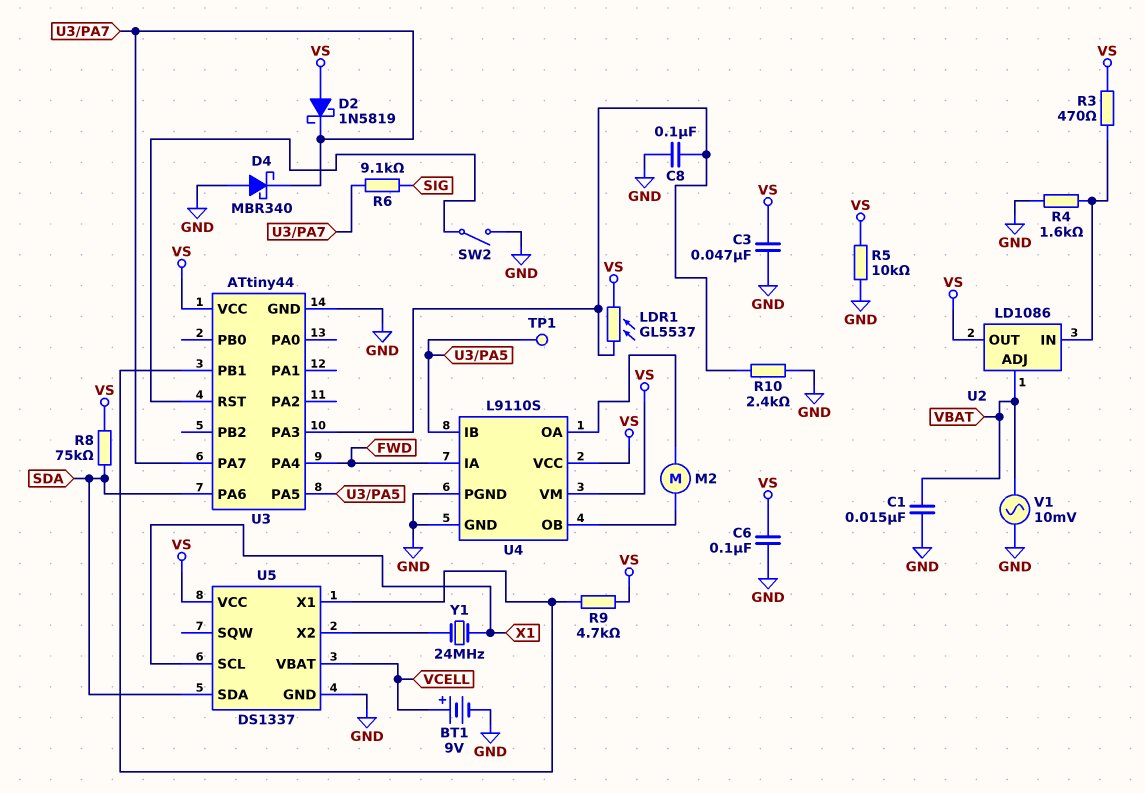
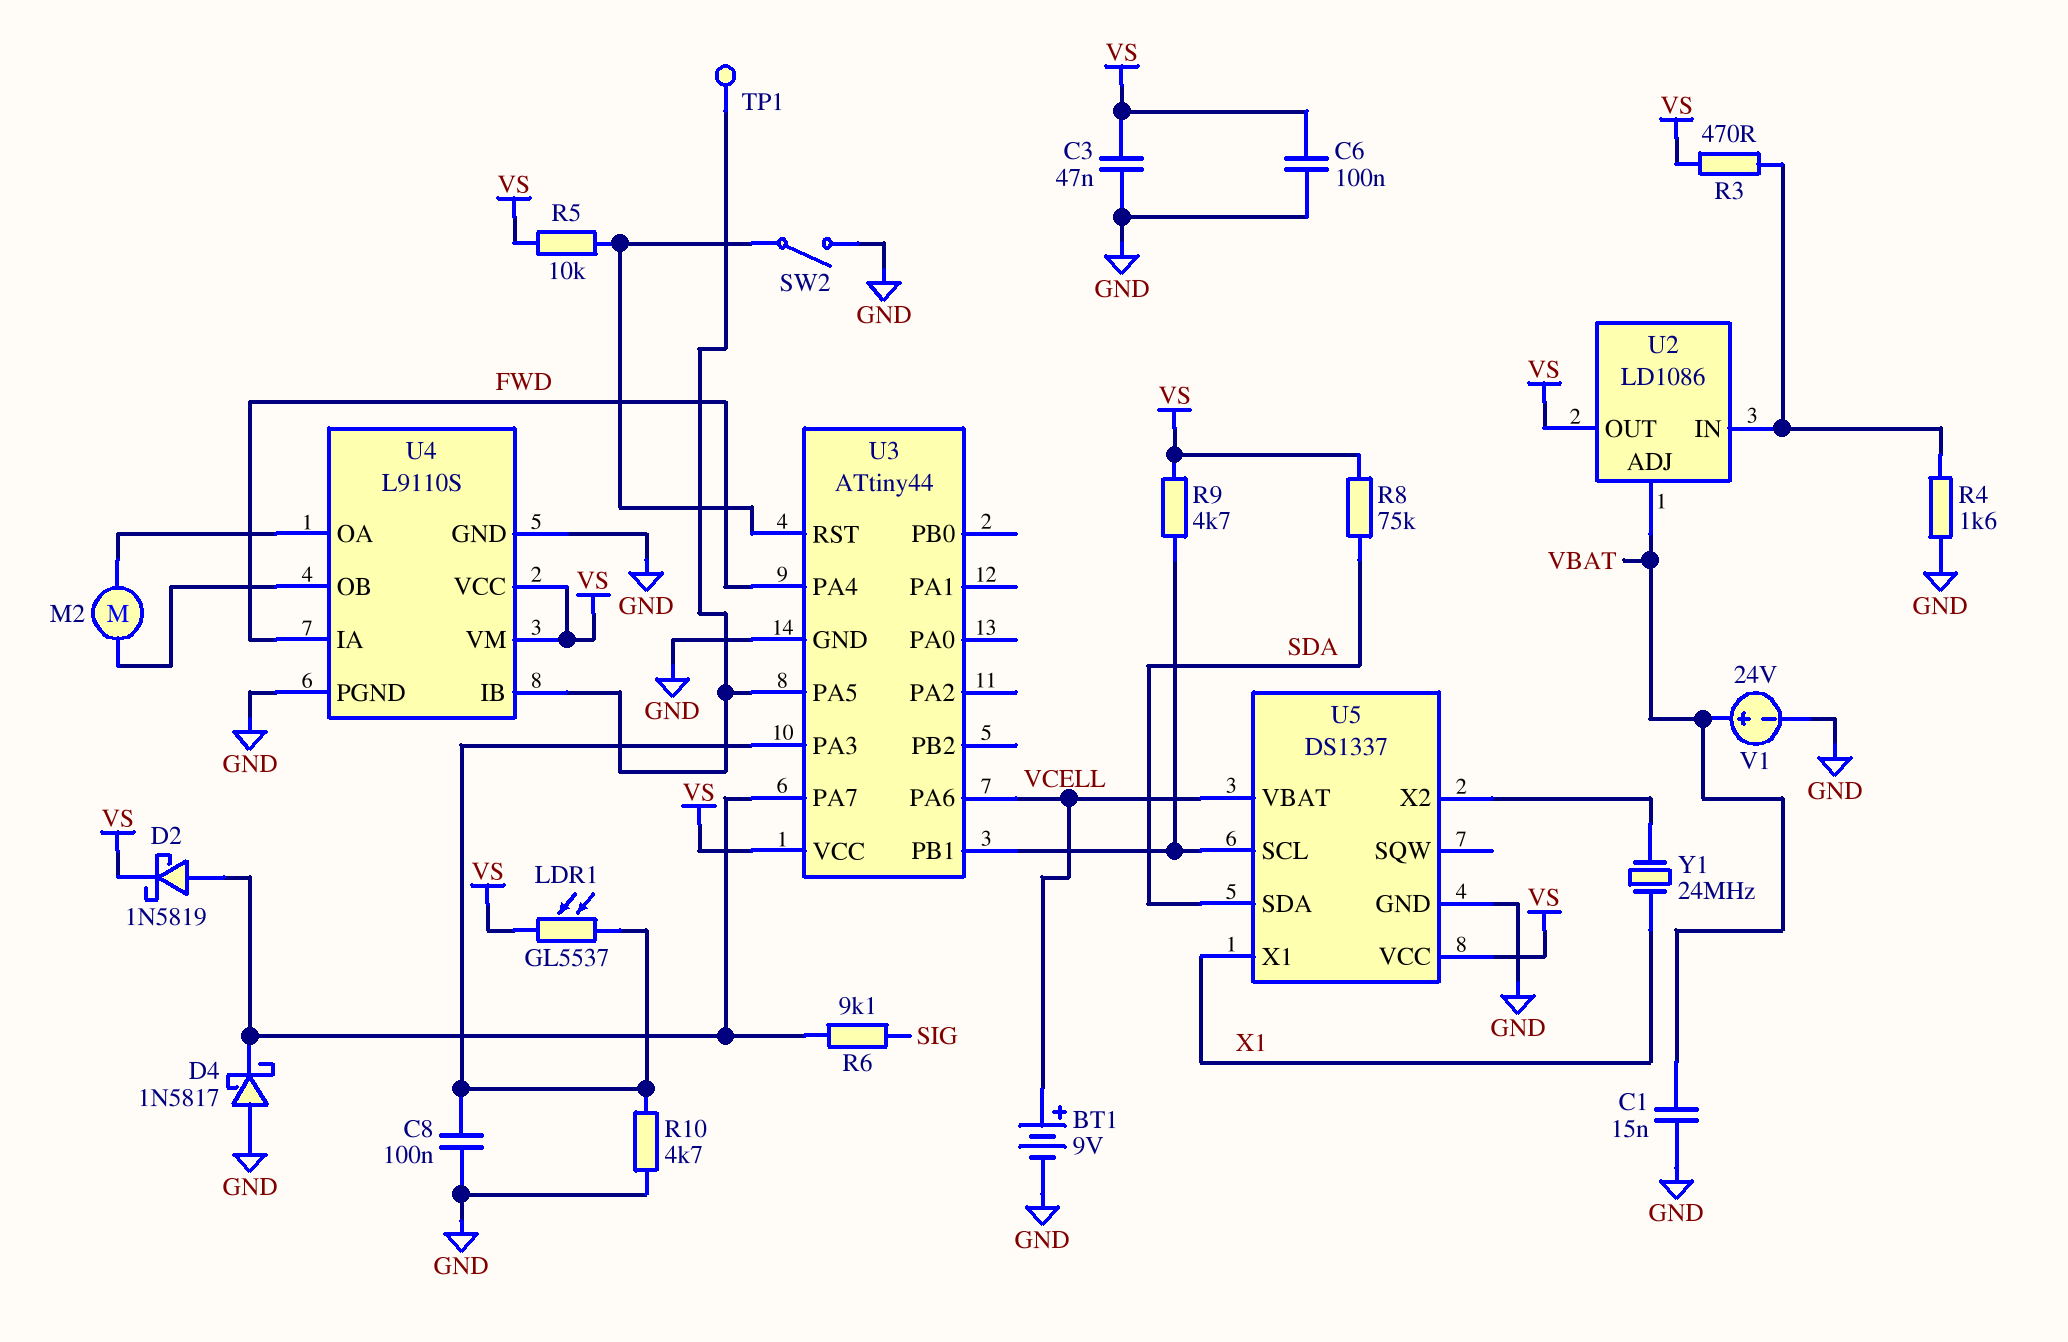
D2: schottky 1N5819 (A VS, K U3/PA7) -> schottky 1N5819 (A U3/PA7, K VS)
D4: schottky MBR340 (A GND, K U3/PA7) -> schottky 1N5817 (A GND, K U3/PA7)
R5: 10k (GND, VS) -> 10k (U3/RST, VS)
R10: 2.4k (GND, U3/PA3) -> 4.7k (GND, U3/PA3)
U3 pin PA6: SDA -> VCELL
U5 pin SCL: X1 -> U3/PB1
U5 pin X1: U3/PB1 -> X1
V1: AC 10mV (GND, VBAT) -> 24V (plus VBAT, minus GND)

